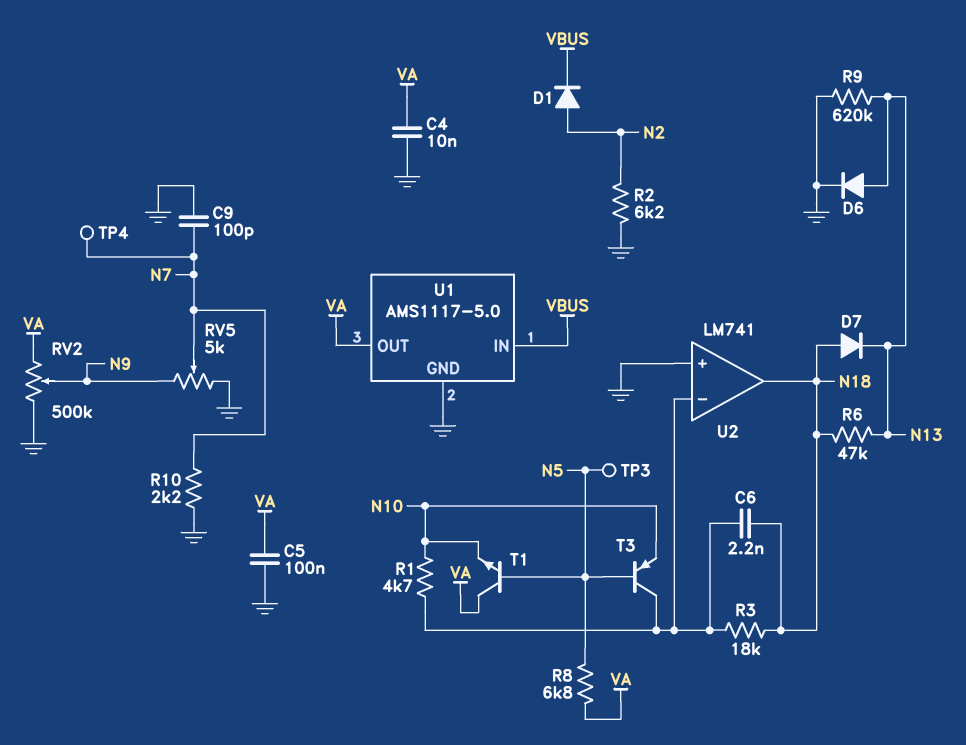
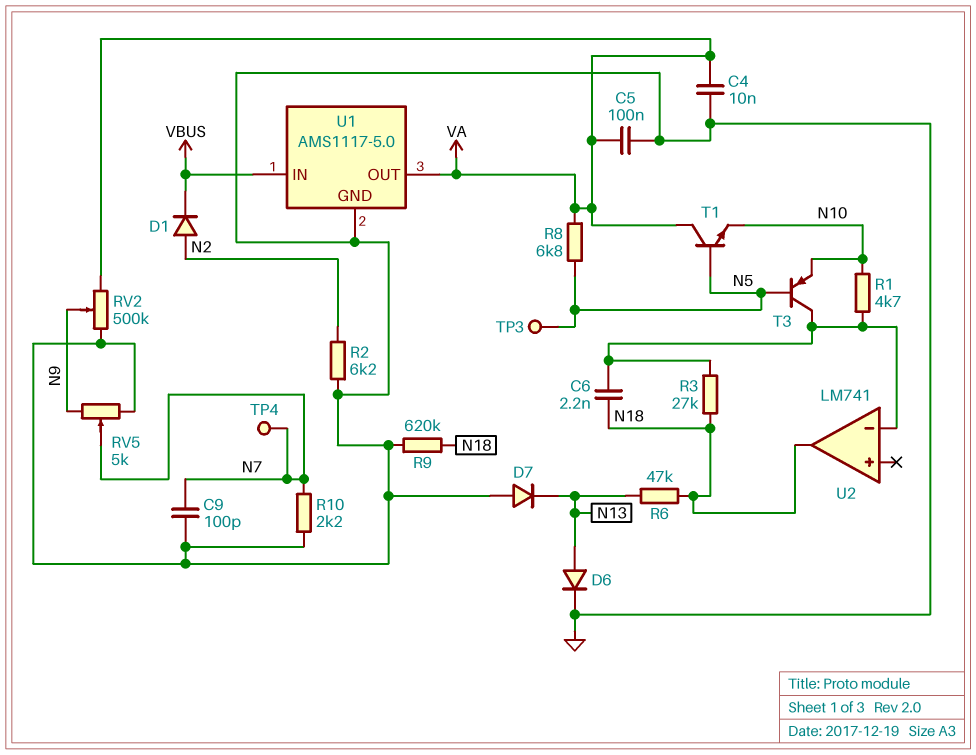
D7: diode (A N18, K N13) -> diode (A GND, K N13)
R3: 18k (N18, U2/in-) -> 27k (N18, U2/in-)
R9: 620k (GND, N13) -> 620k (GND, N18)
U2 pin in+: GND -> none

